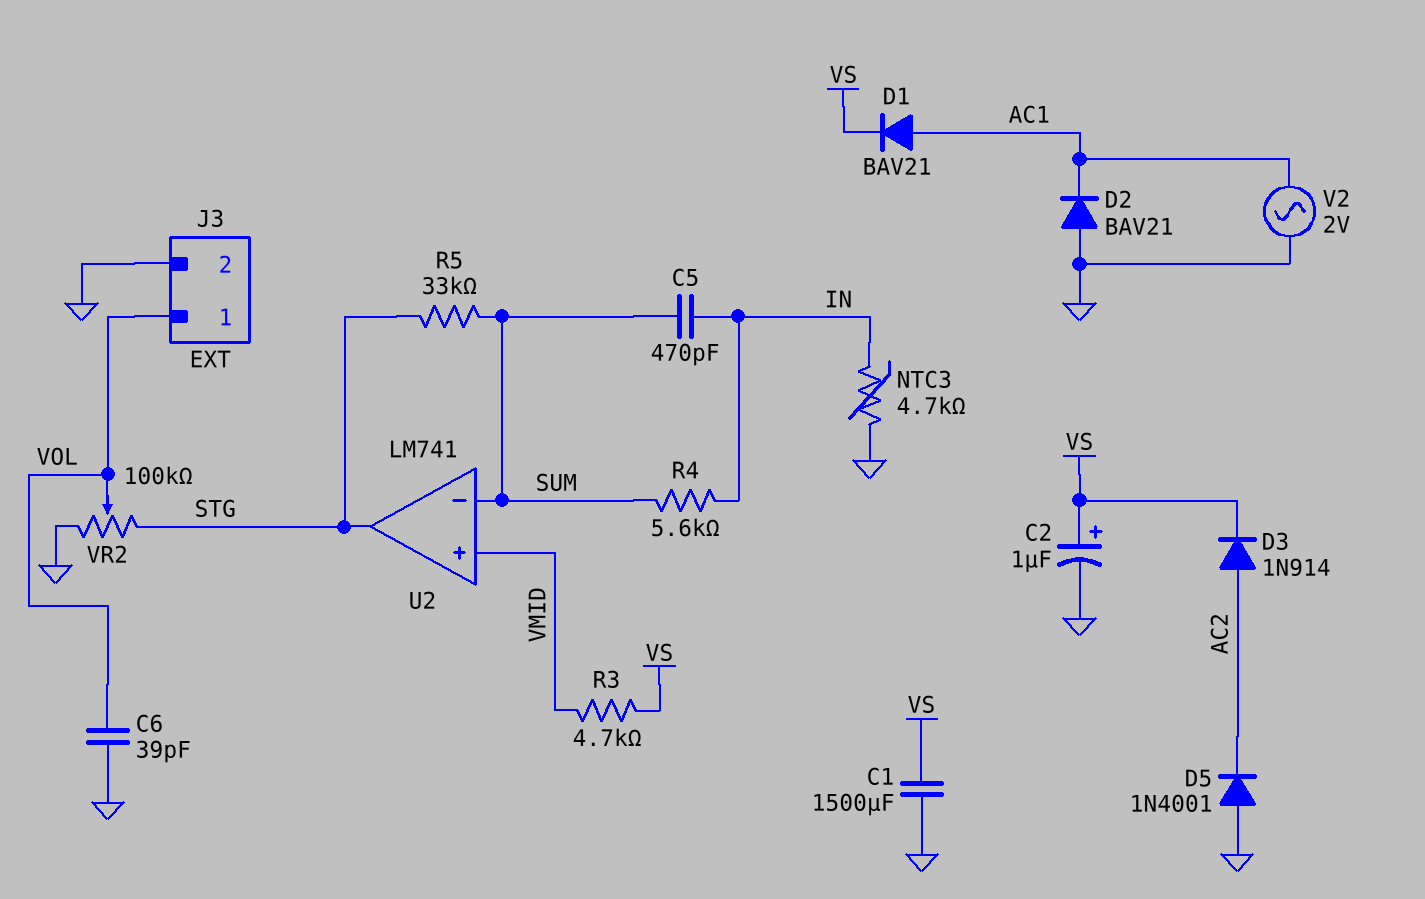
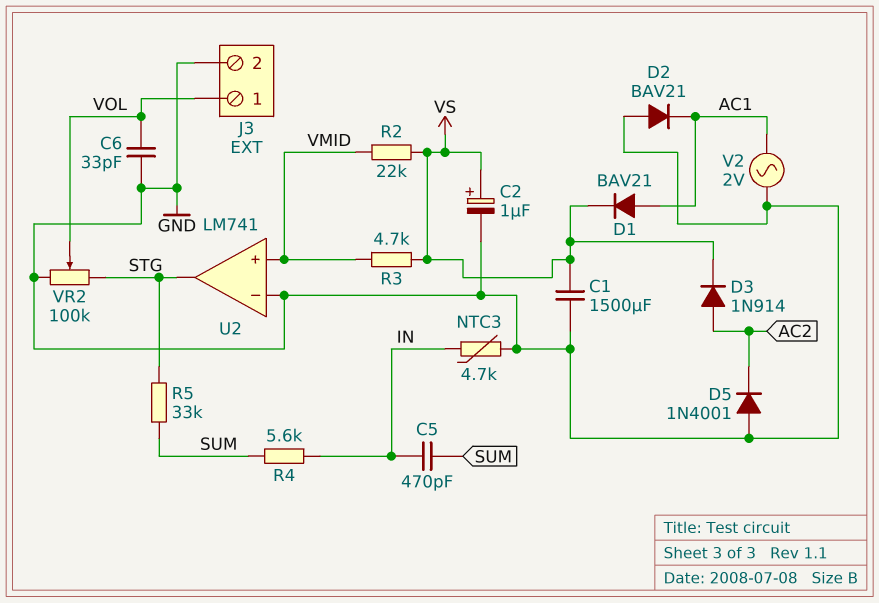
C6: 39pF (GND, VOL) -> 33pF (GND, VOL)
R2: none -> 22k (VMID, VS)
U2 pin in-: SUM -> GND

